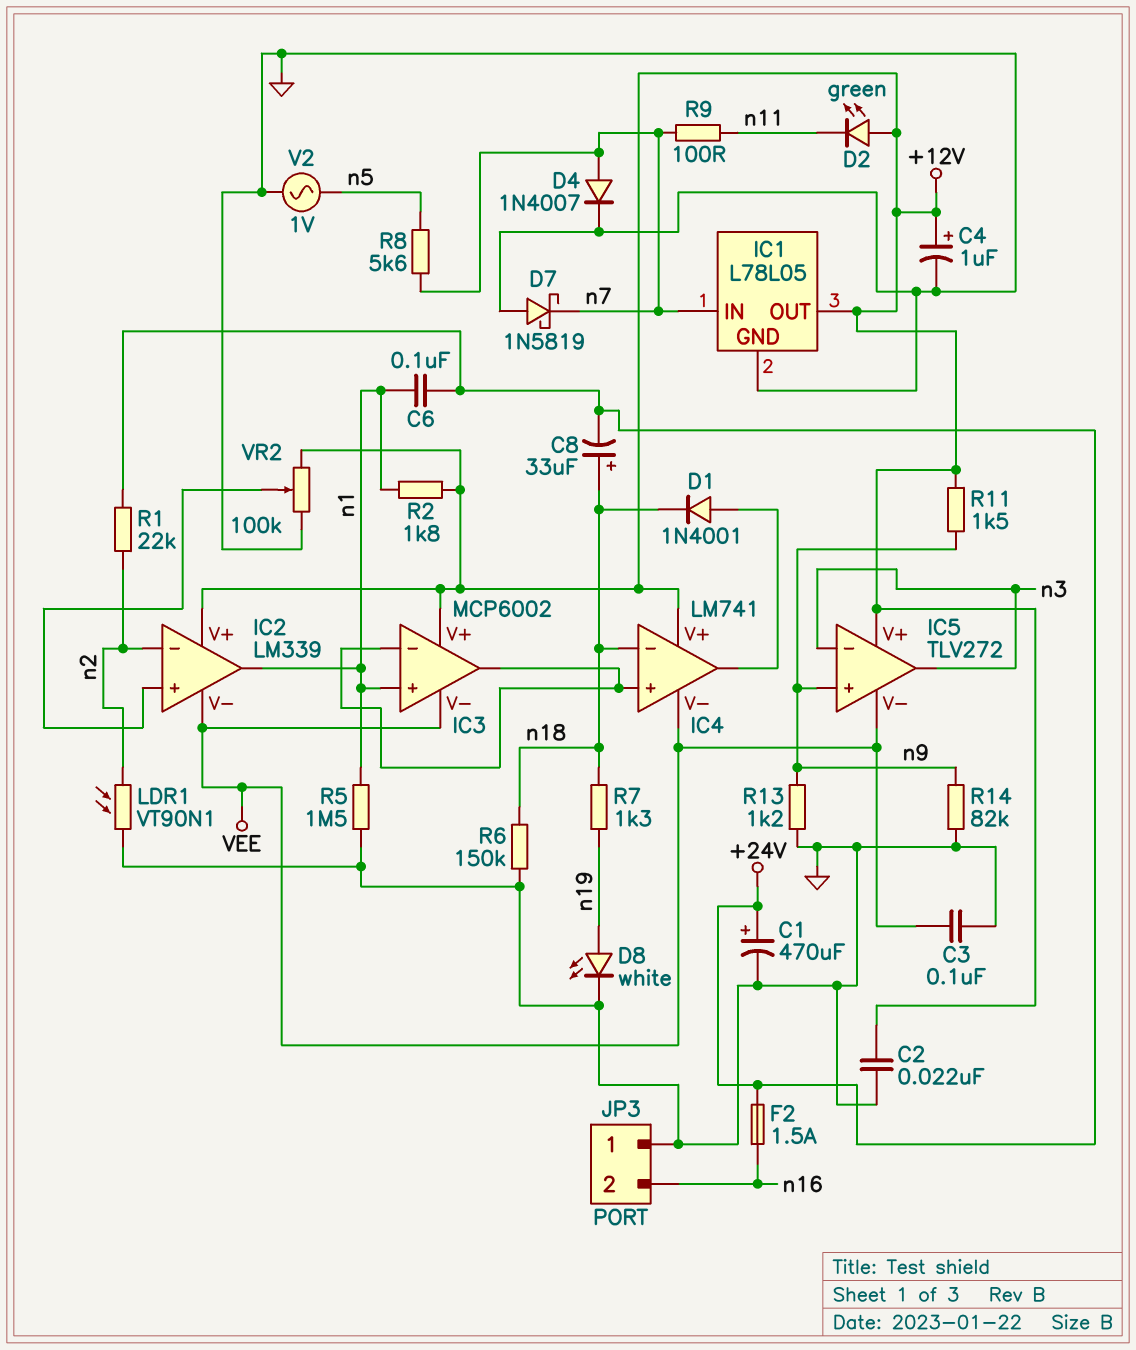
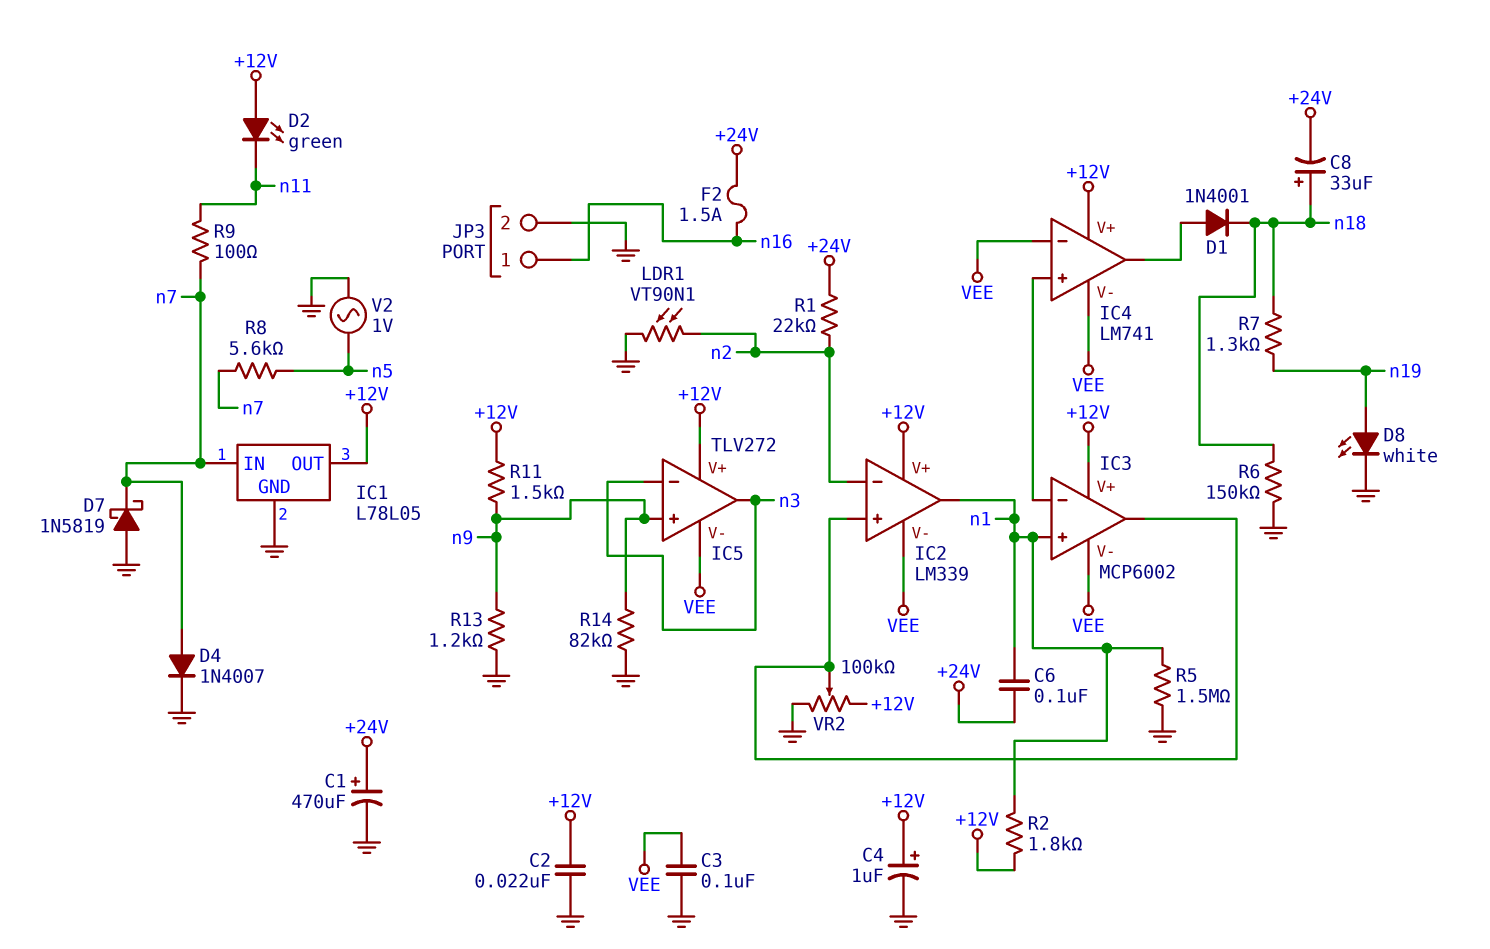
IC3 pin out: IC3/in- -> IC2/in+
IC4 pin in-: n18 -> VEE
JP3 pin 1: GND -> n16
JP3 pin 2: n16 -> GND

